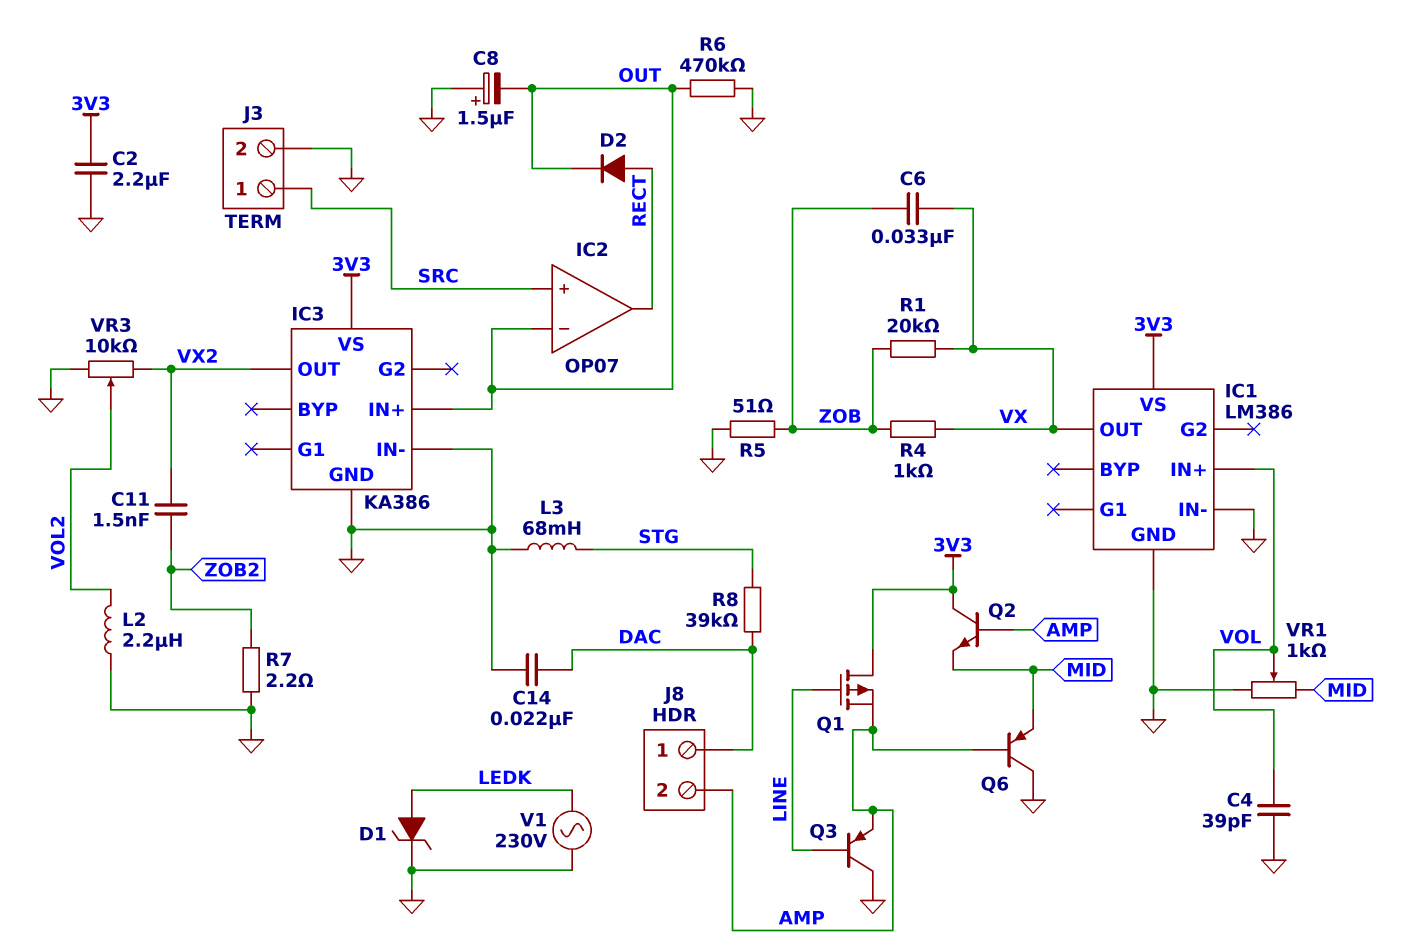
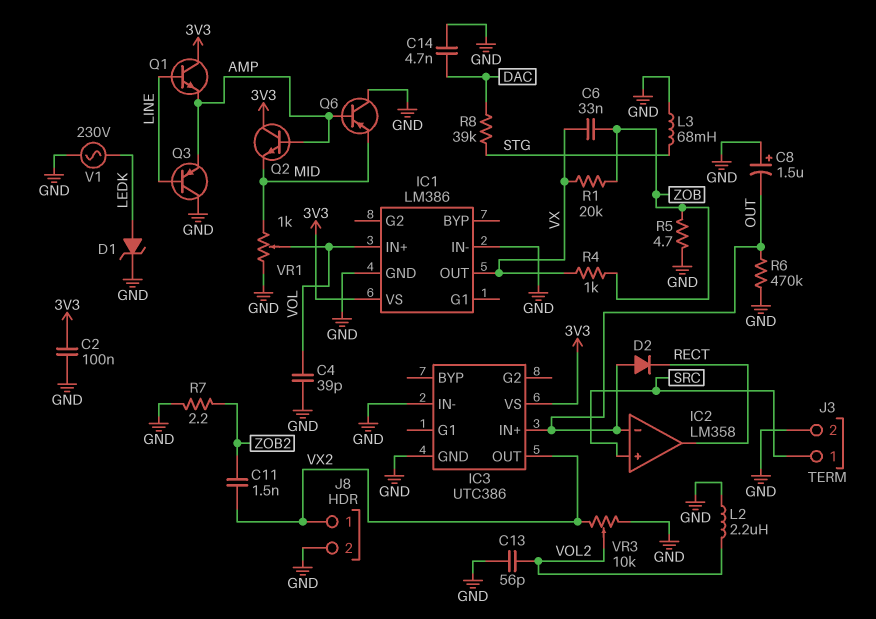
C2: 2.2uF (3V3, GND) -> 100nF (3V3, GND)
C13: none -> 56pF (GND, VOL2)
C14: 22nF (DAC, GND) -> 4.7nF (DAC, GND)
D2: diode (A RECT, K OUT) -> diode (A OUT, K RECT)
IC2: OP07 -> LM358
IC3: KA386 -> UTC386
J8 pin 1: DAC -> VX2
J8 pin 2: AMP -> GND
Q1: PMOS (G LINE, D 3V3, S AMP) -> NPN (B LINE, C 3V3, E AMP)
R5: 51 (GND, ZOB) -> 4.7 (GND, ZOB)

